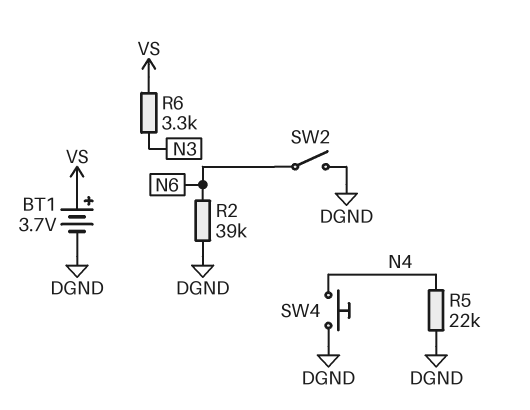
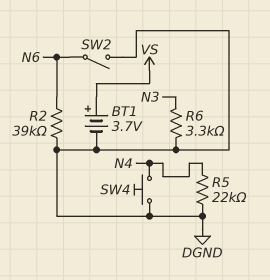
R6: 3.3k (N3, VS) -> 3.3k (DGND, N3)

